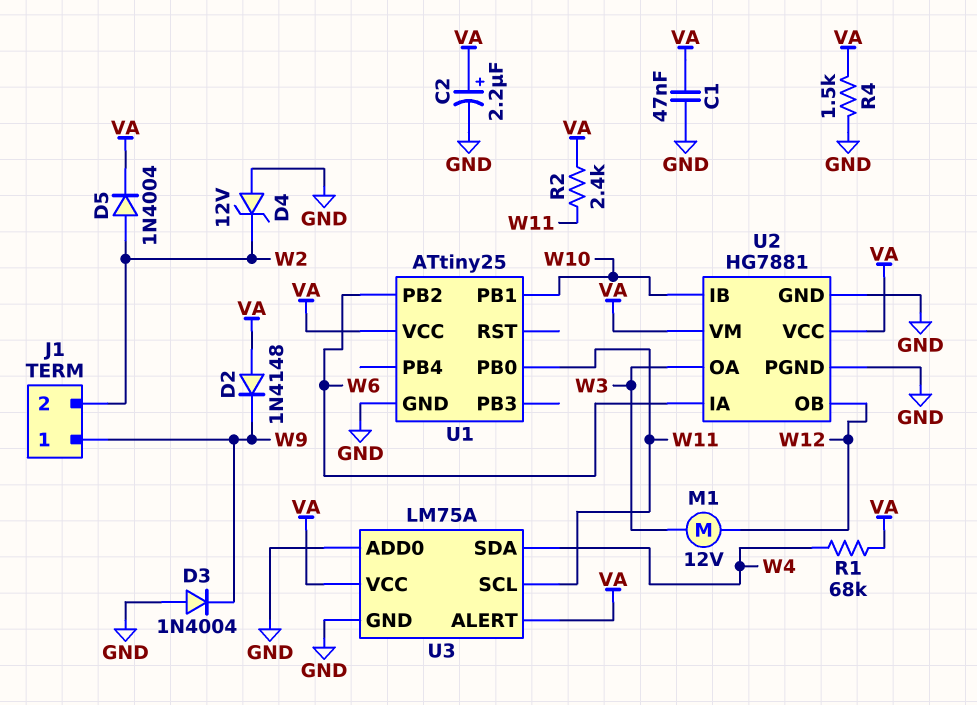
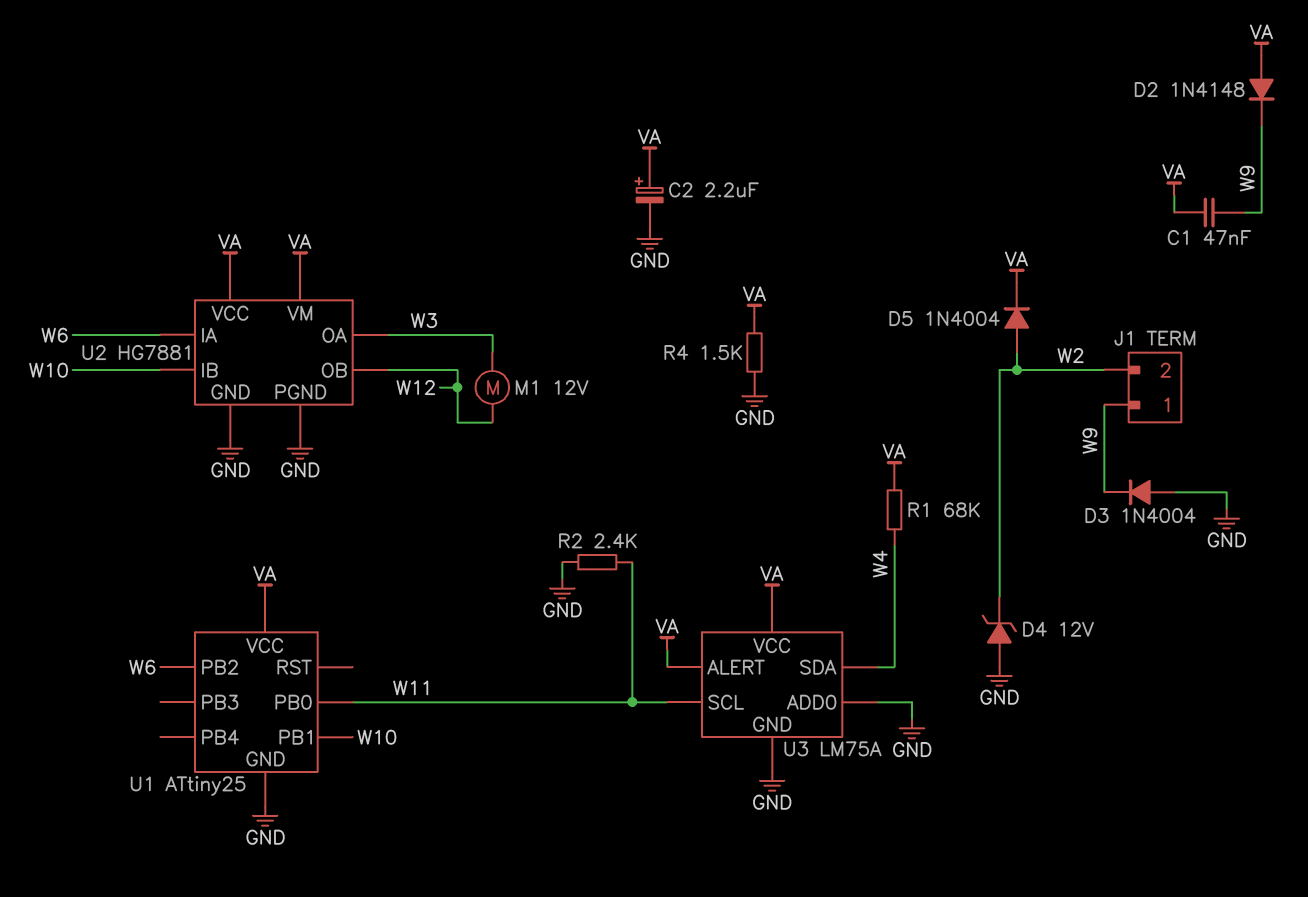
C1: 47nF (GND, VA) -> 47nF (VA, W9)
R2: 2.4k (VA, W11) -> 2.4k (GND, W11)

